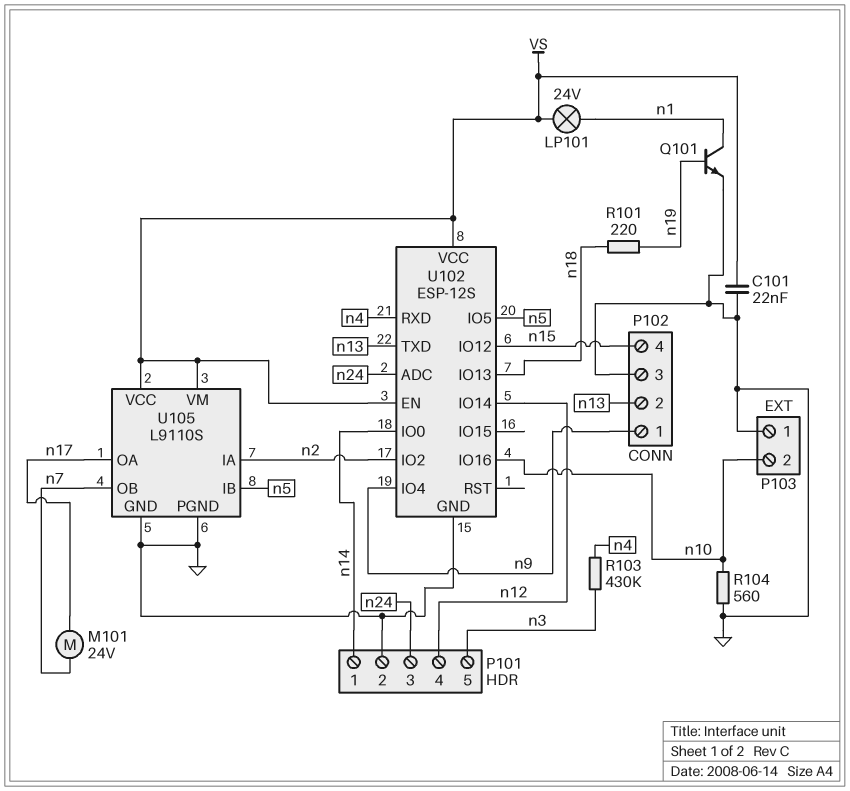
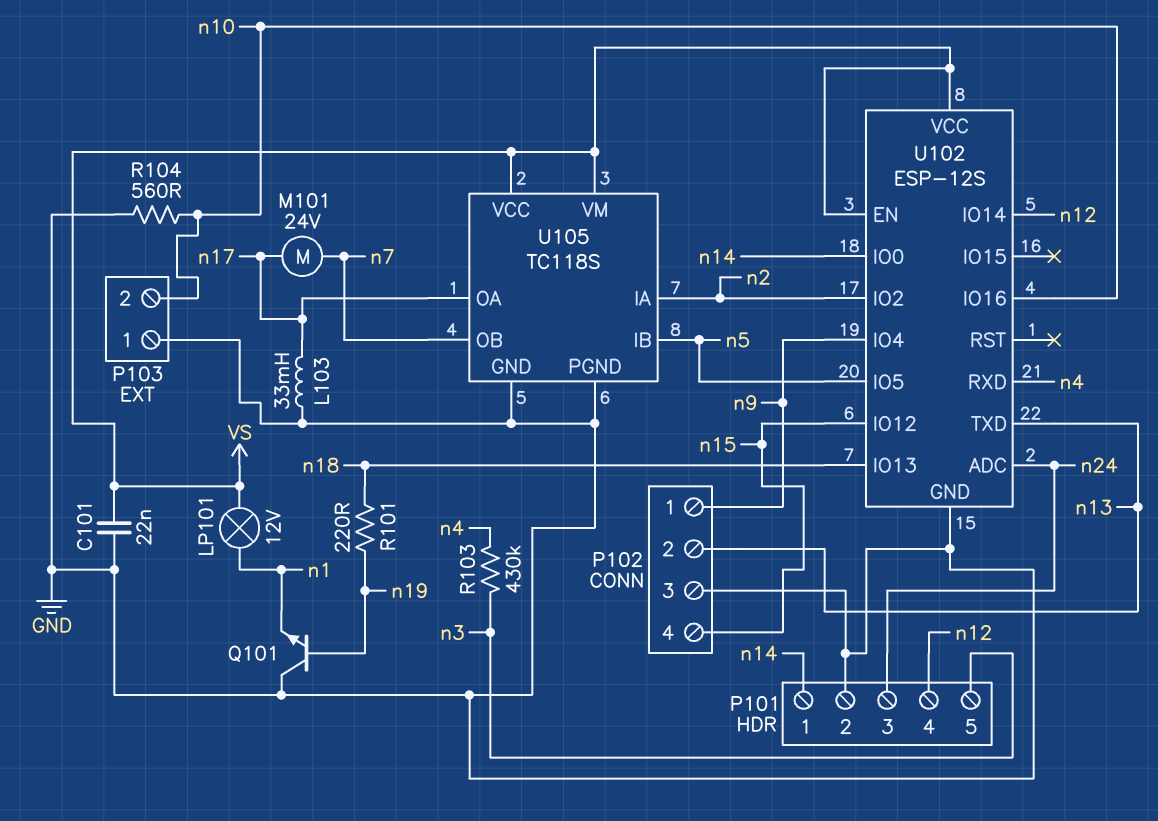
L103: none -> 33mH (GND, n17)
LP101: lamp 24V (VS, n1) -> lamp 12V (VS, n1)
Q101: NPN (B n19, C n1, E GND) -> NPN (B n19, C GND, E n1)
U105: L9110S -> TC118S

